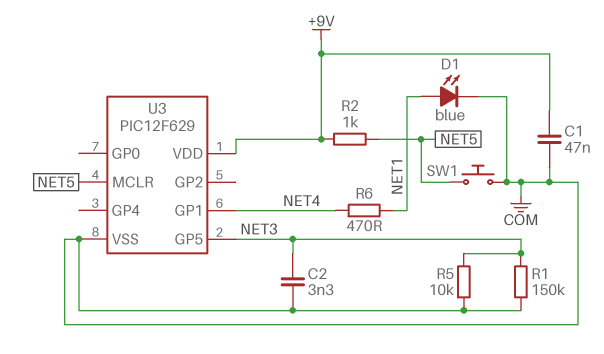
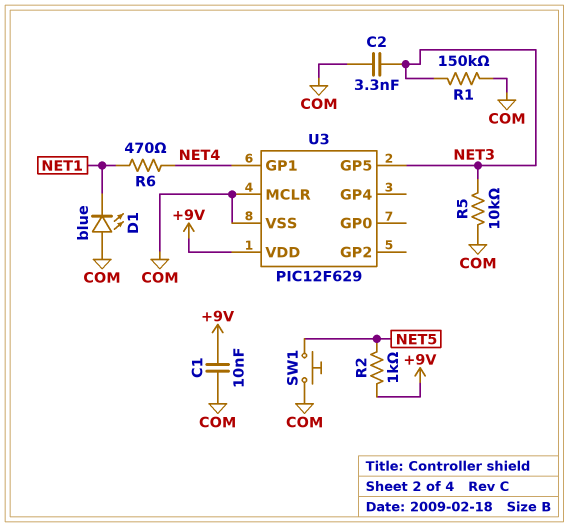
C1: 47nF (+9V, COM) -> 10nF (+9V, COM)
D1: LED blue (A NET1, K COM) -> LED blue (A COM, K NET1)
U3 pin MCLR: NET5 -> COM

